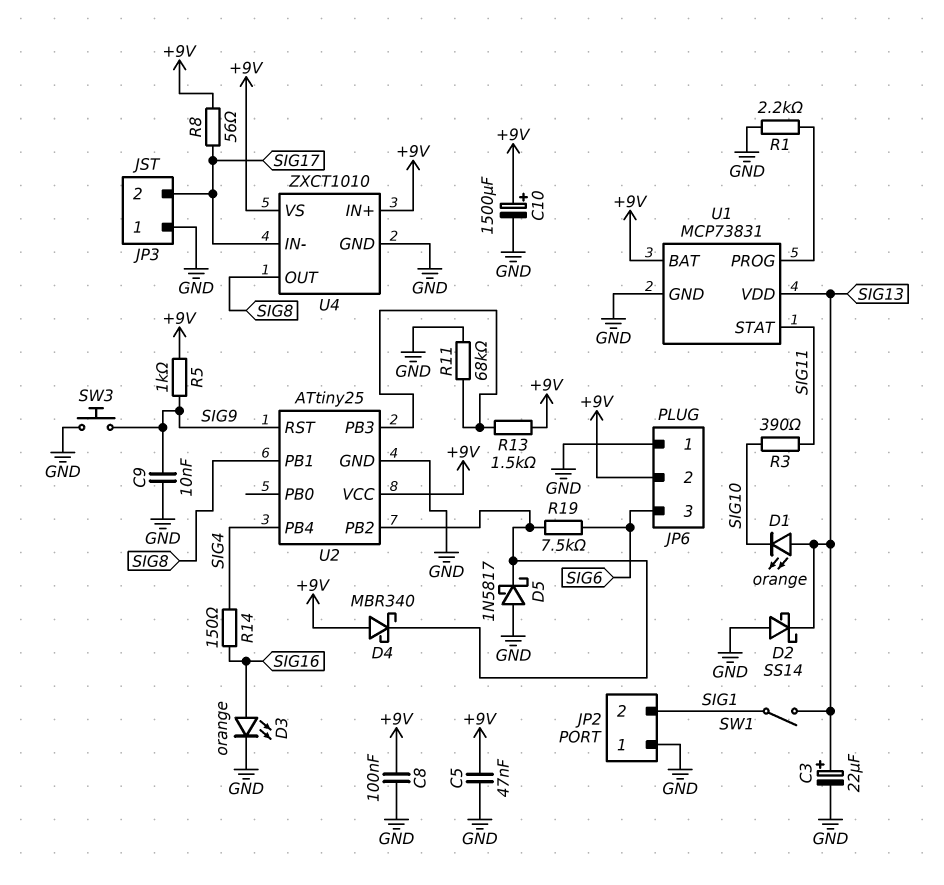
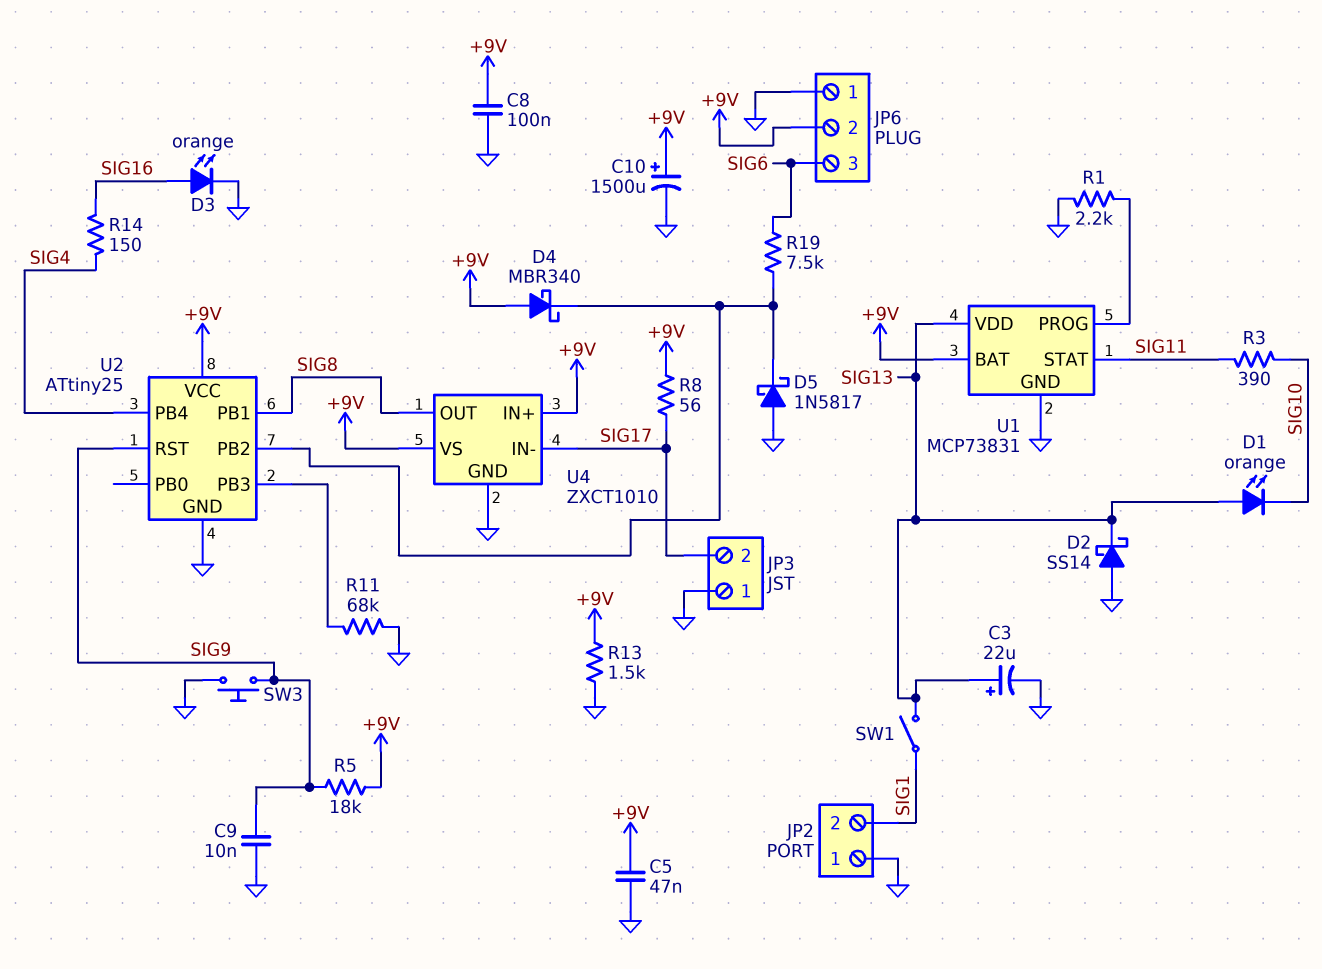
R5: 1k (+9V, SIG9) -> 18k (+9V, SIG9)
R13: 1.5k (+9V, U2/PB3) -> 1.5k (+9V, GND)

